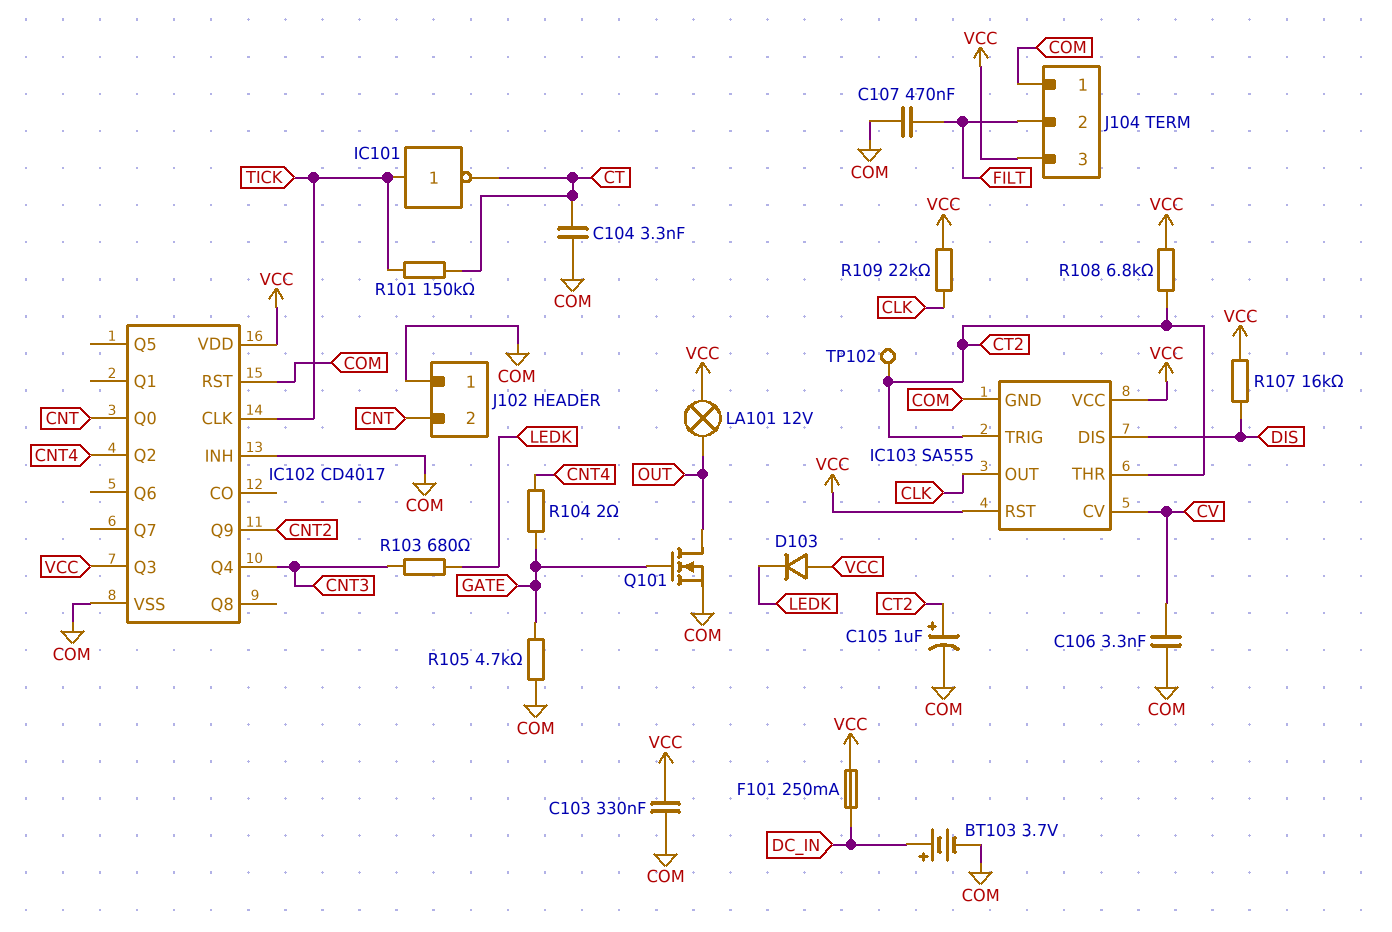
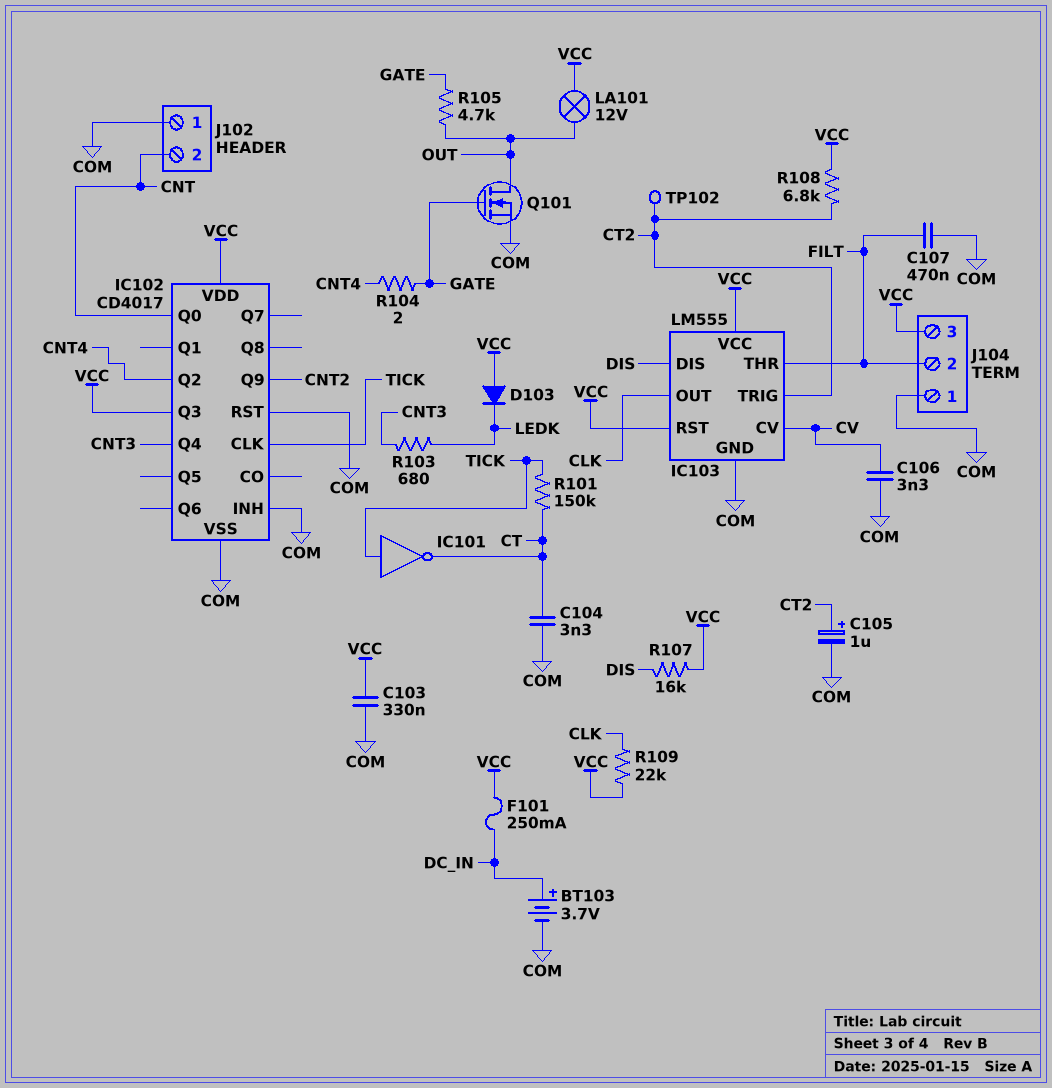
IC103: SA555 -> LM555
IC103 pin THR: CT2 -> FILT
R105: 4.7k (COM, GATE) -> 4.7k (GATE, OUT)

